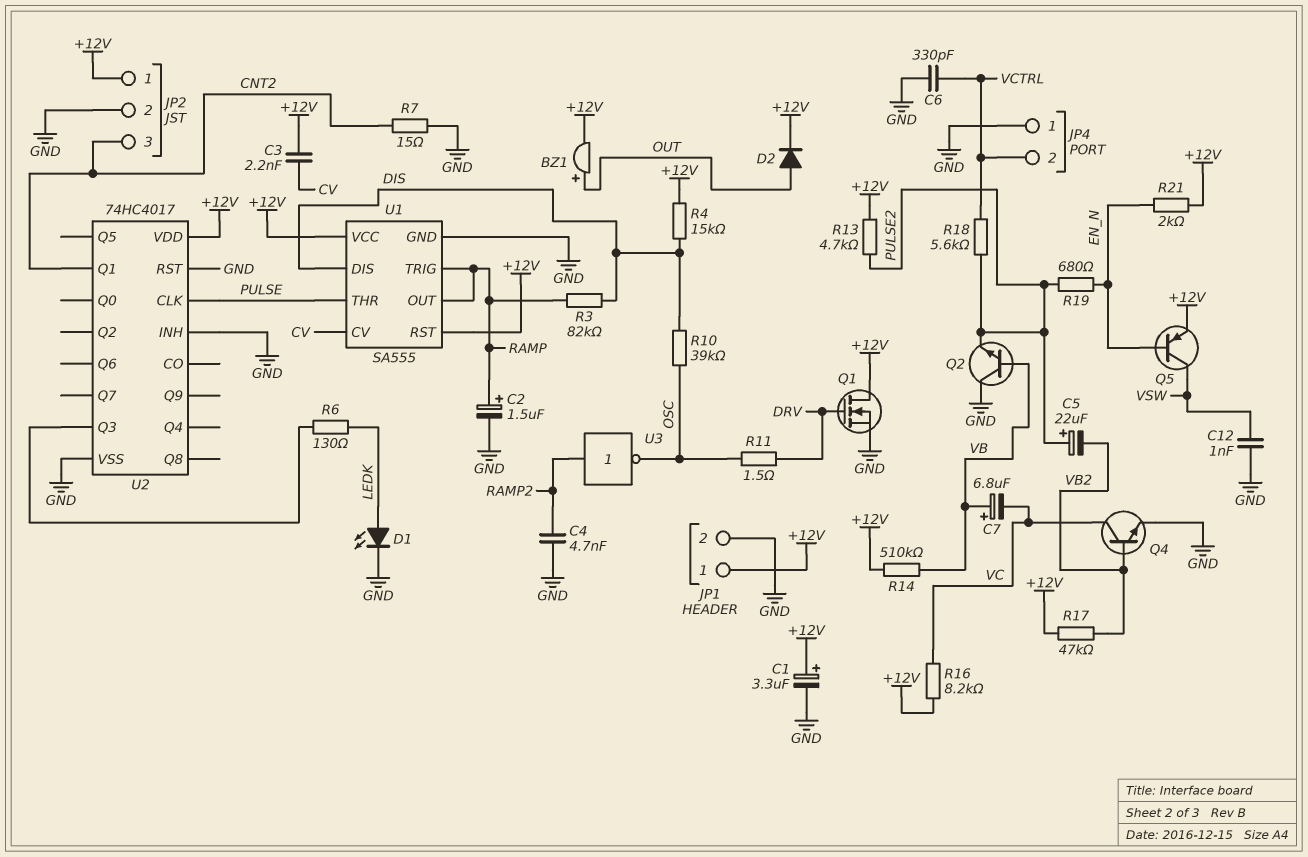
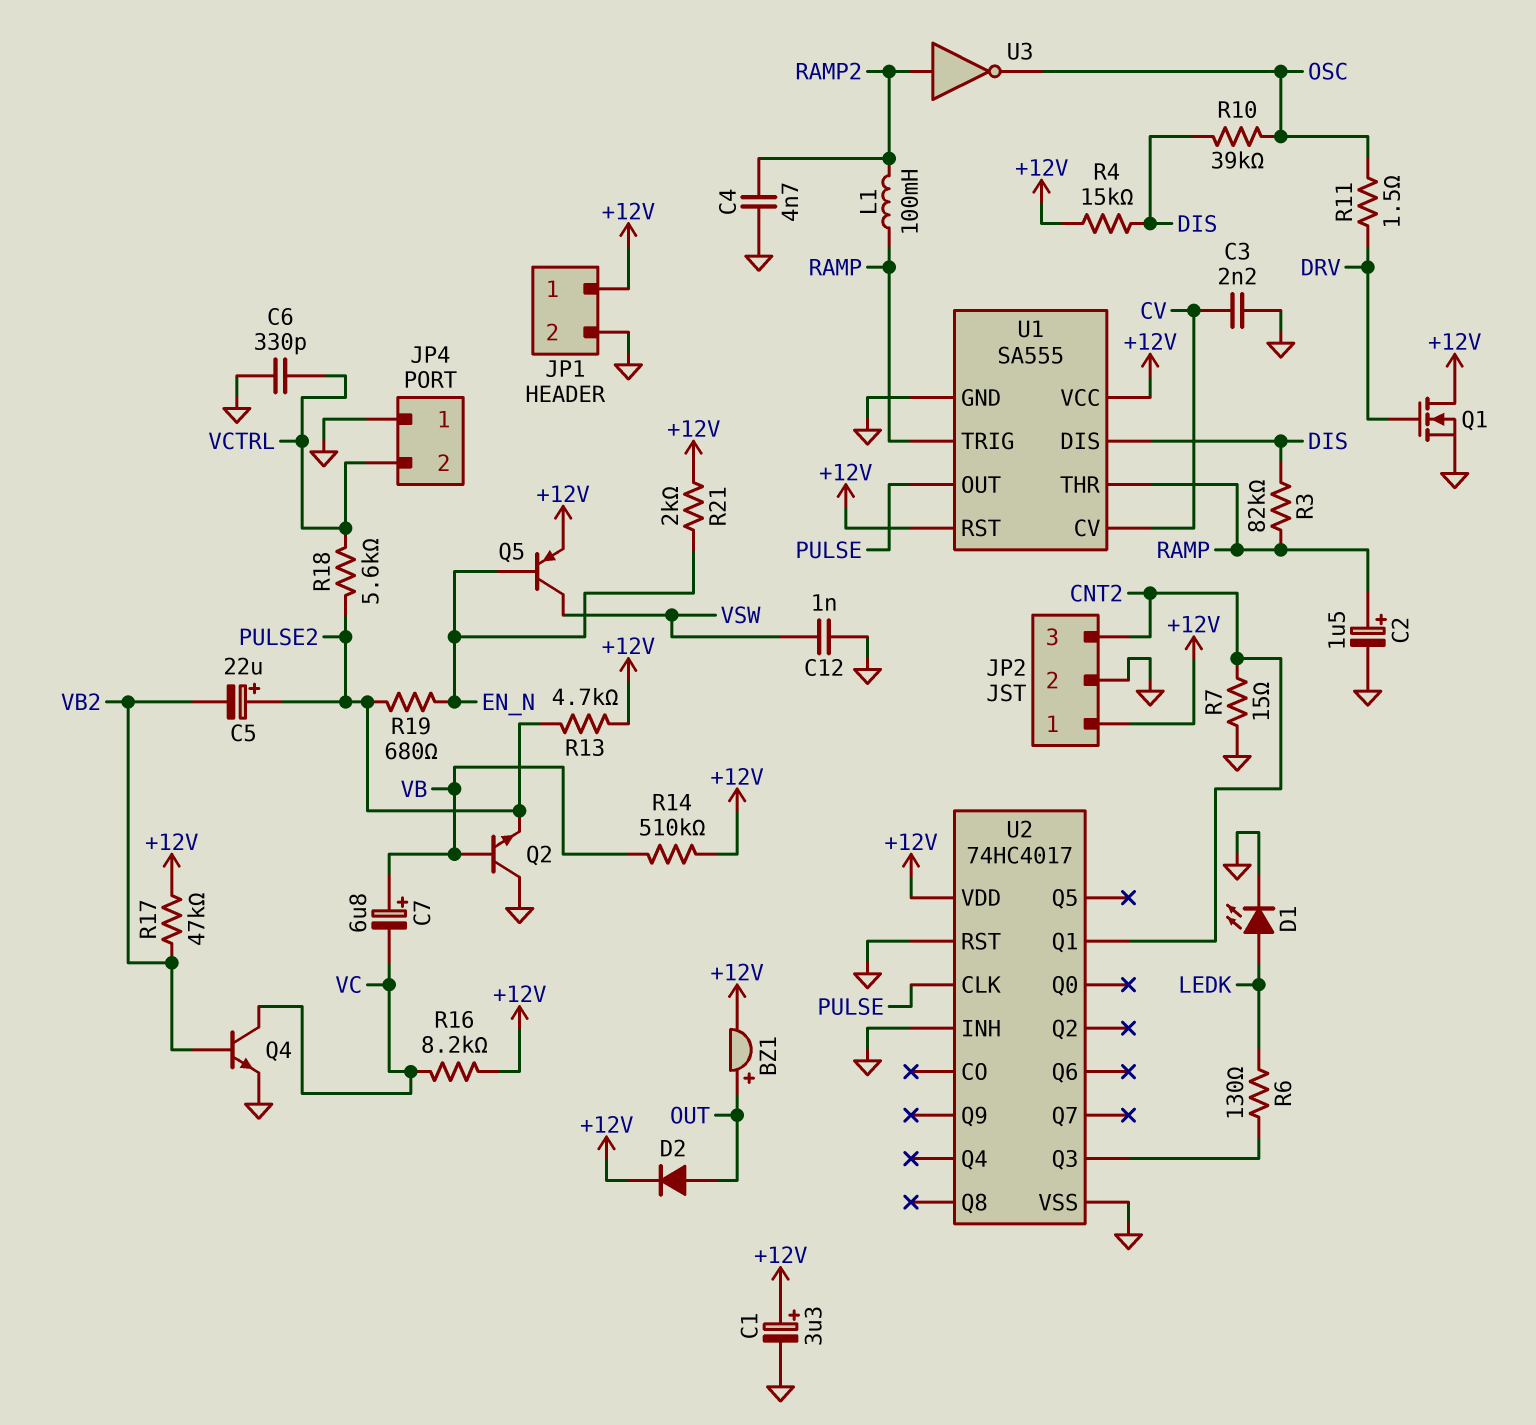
C3: 2.2nF (+12V, CV) -> 2.2nF (CV, GND)
L1: none -> 100mH (RAMP, RAMP2)
U1 pin OUT: RAMP -> PULSE
U1 pin THR: PULSE -> RAMP

